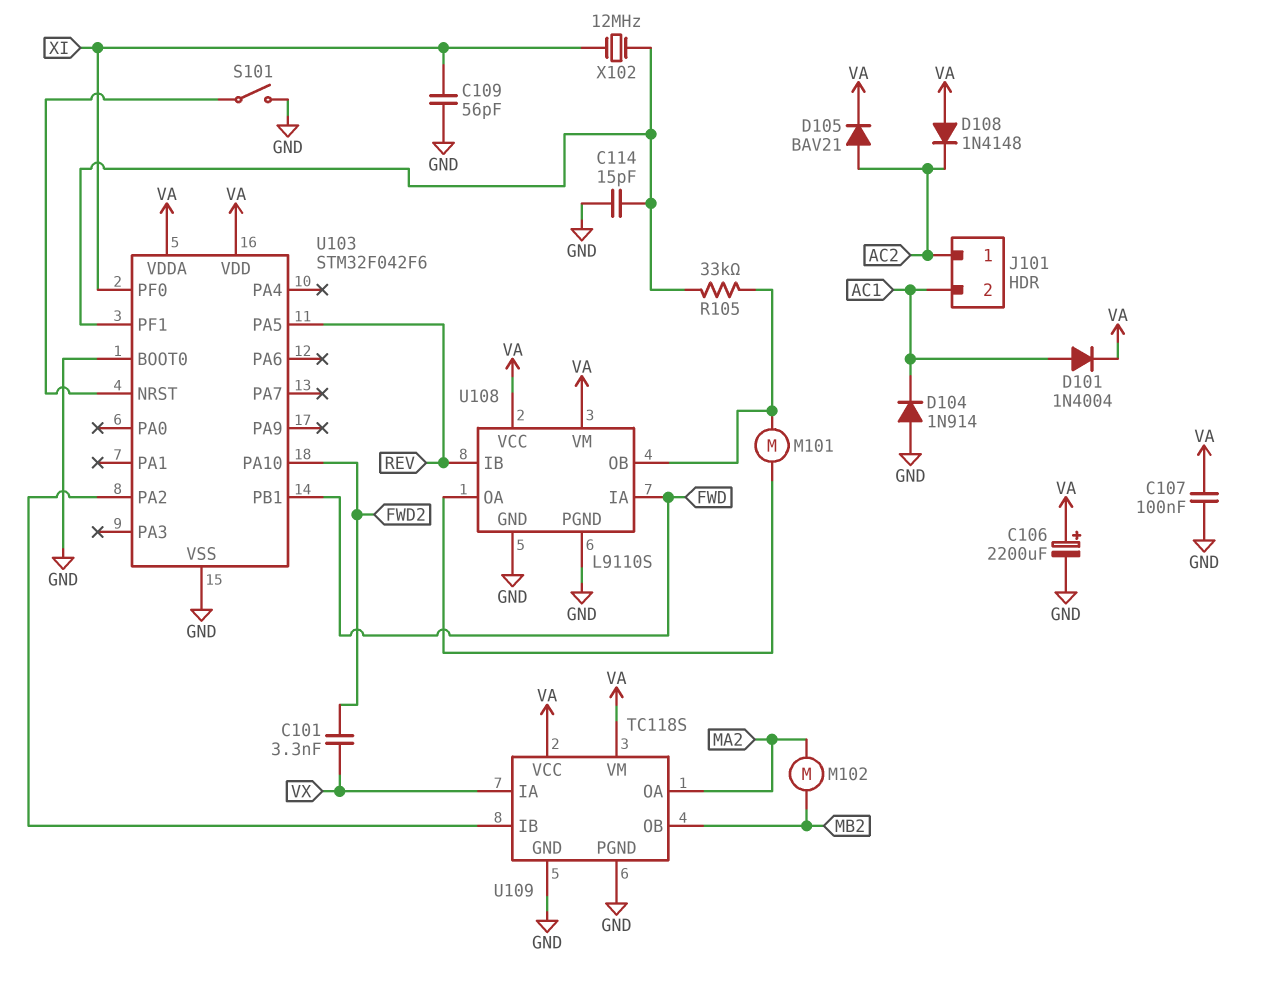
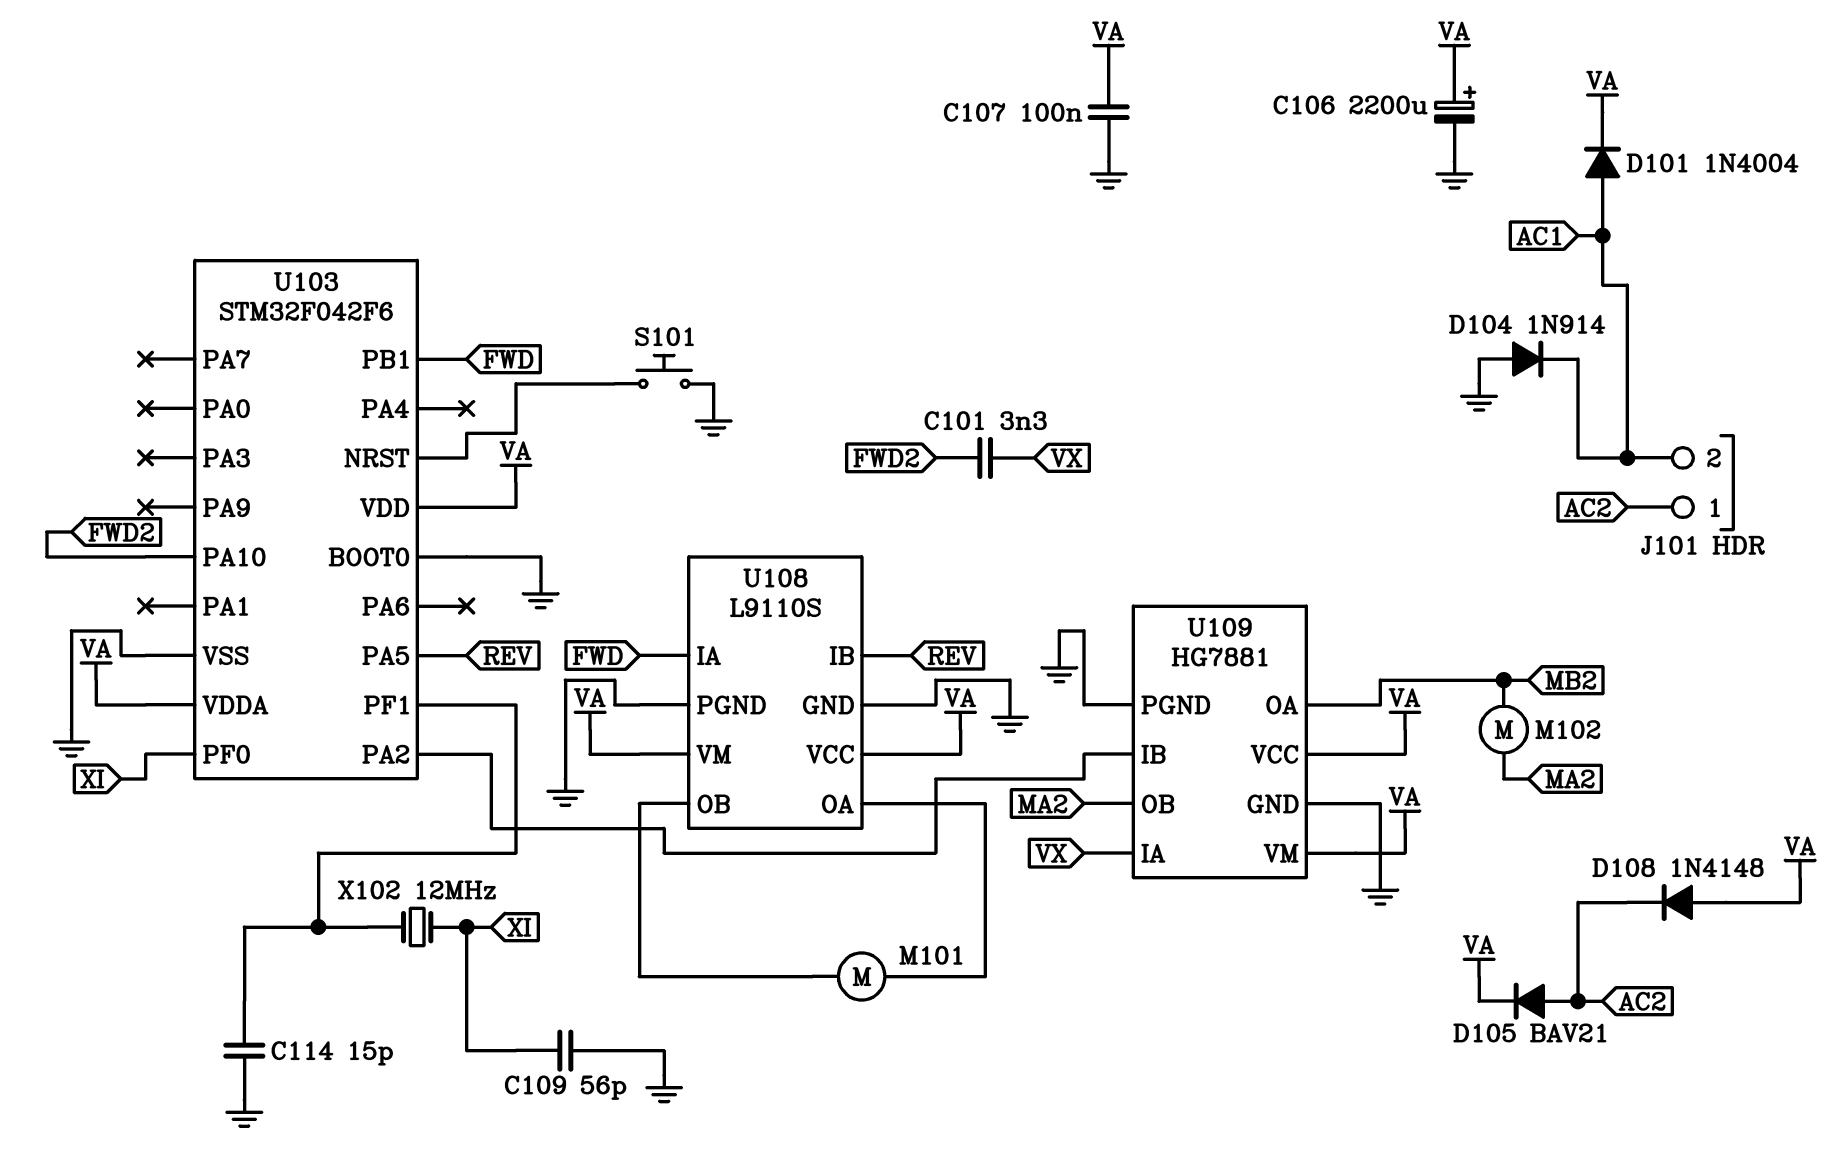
R105: 33k (U103/PF1, U108/OB) -> none
S101: switch (GND, U103/NRST) -> button (GND, U103/NRST)
U109: TC118S -> HG7881
U109 pin OA: MA2 -> MB2
U109 pin OB: MB2 -> MA2

